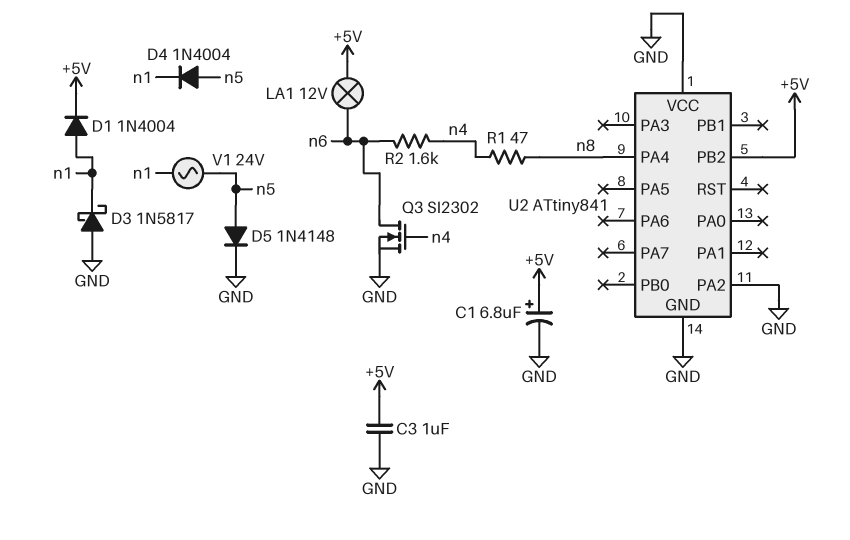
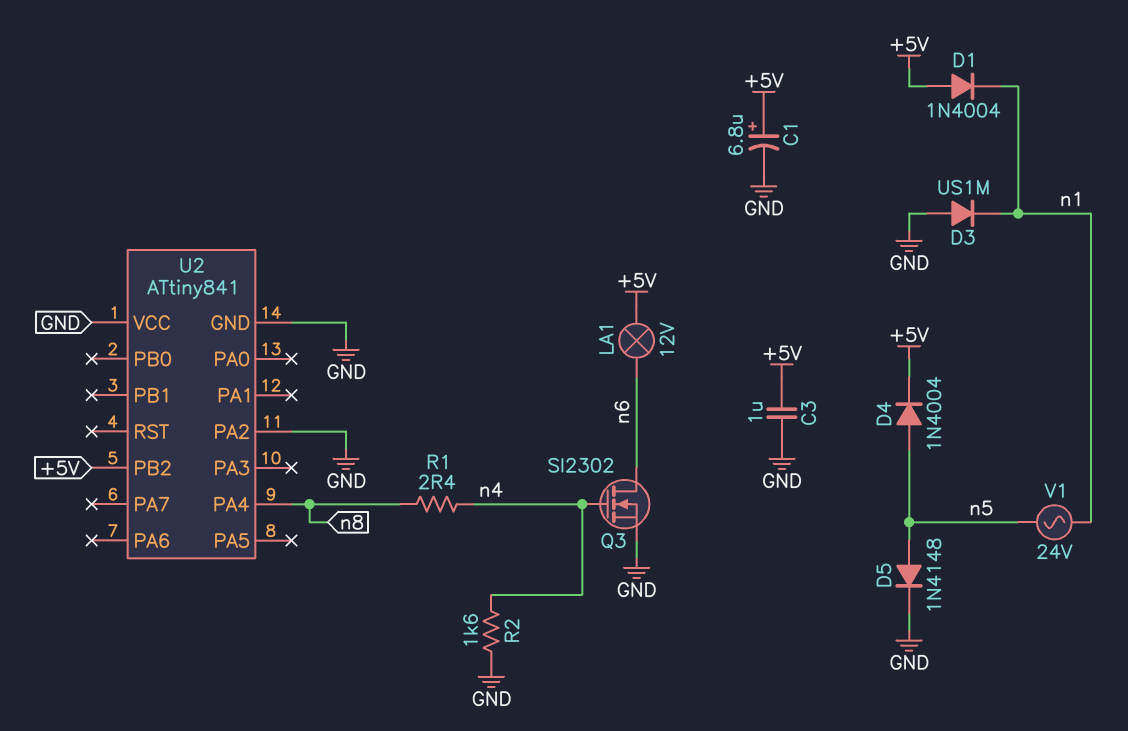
D1: diode 1N4004 (A n1, K +5V) -> diode 1N4004 (A +5V, K n1)
D3: schottky 1N5817 (A GND, K n1) -> diode US1M (A GND, K n1)
D4: diode 1N4004 (A n5, K n1) -> diode 1N4004 (A n5, K +5V)
R1: 47 (n4, n8) -> 2.4 (n4, n8)
R2: 1.6k (n4, n6) -> 1.6k (GND, n4)

